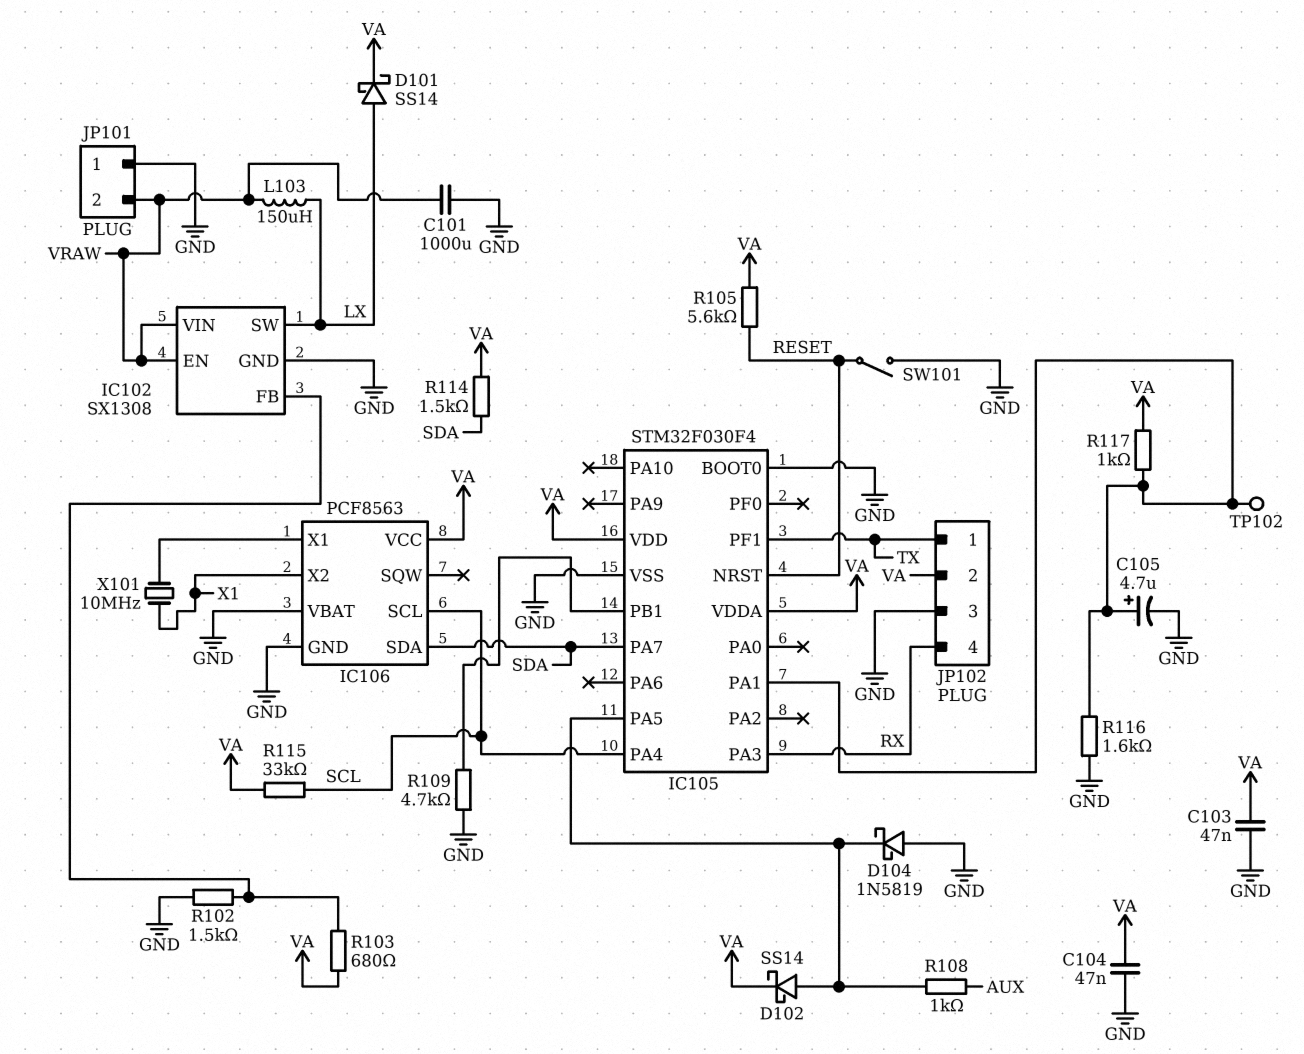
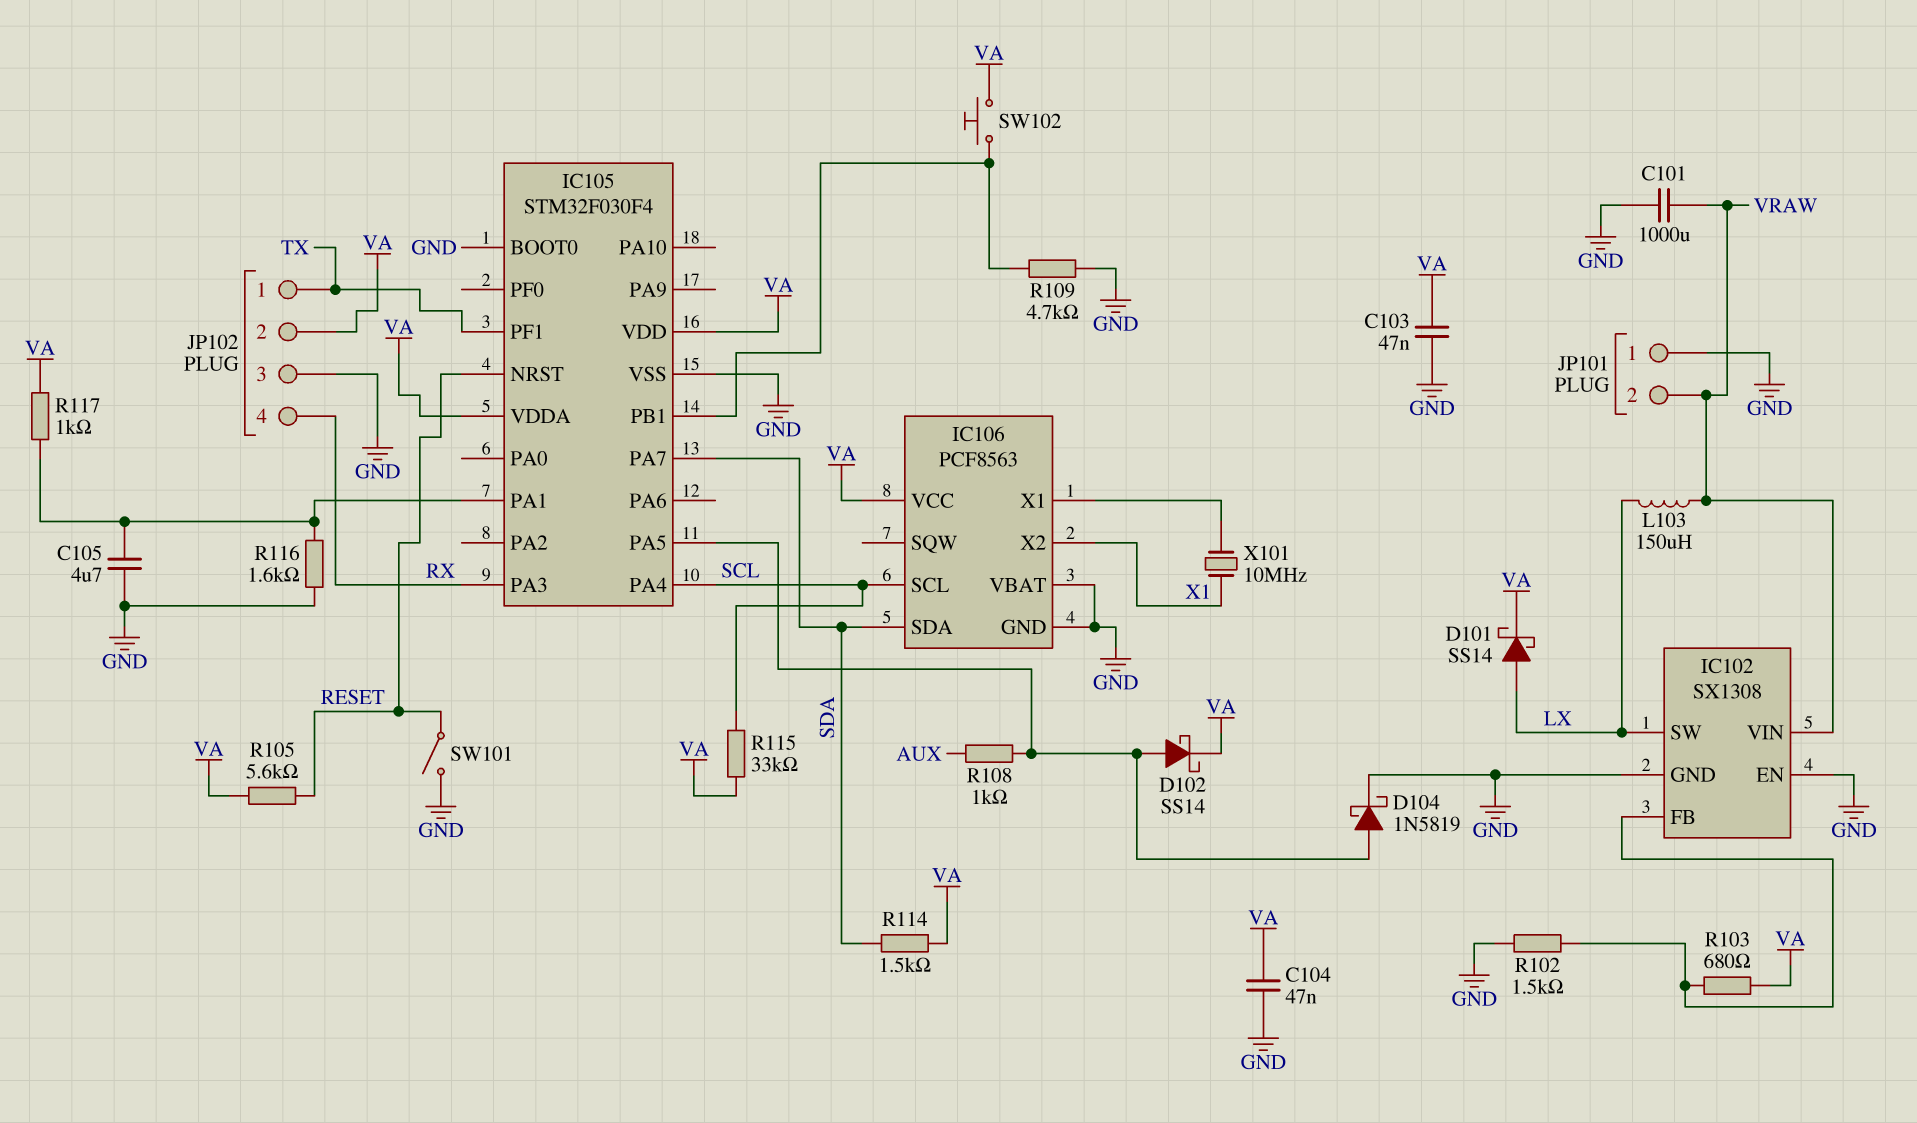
C105: 4.7uF (plus IC105/PA1, minus GND) -> 4.7uF (GND, IC105/PA1)
D104: schottky 1N5819 (A GND, K IC105/PA5) -> schottky 1N5819 (A IC105/PA5, K GND)
IC102 pin EN: VRAW -> GND
SW102: none -> button (IC105/PB1, VA)
TP102: test point (IC105/PA1) -> none

